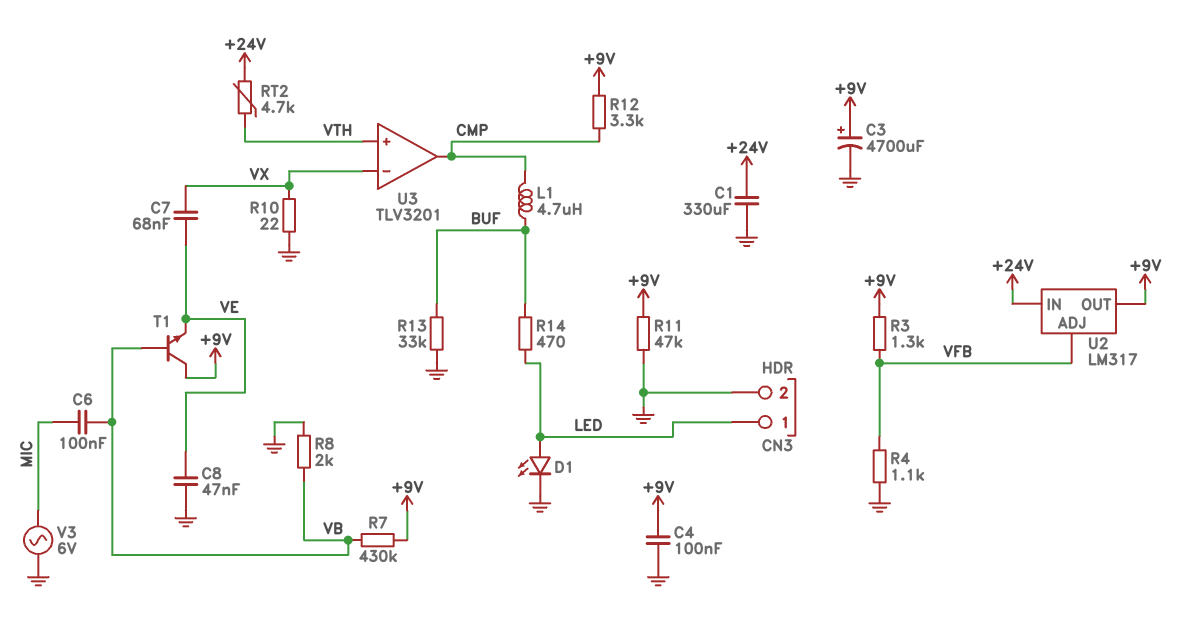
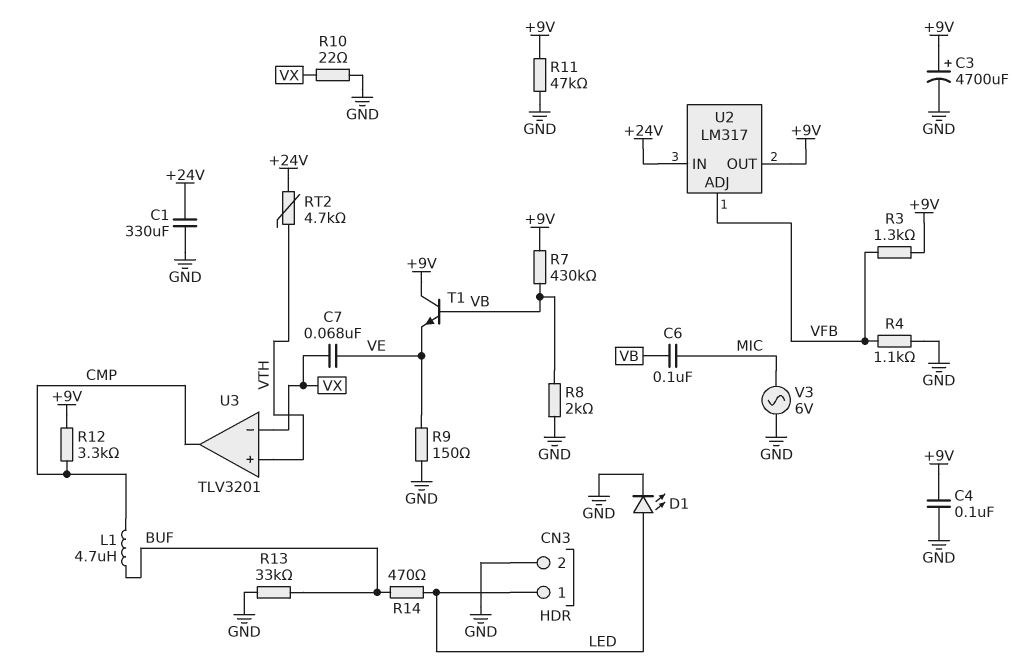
C8: 47nF (GND, VE) -> none
R9: none -> 150 (GND, VE)

